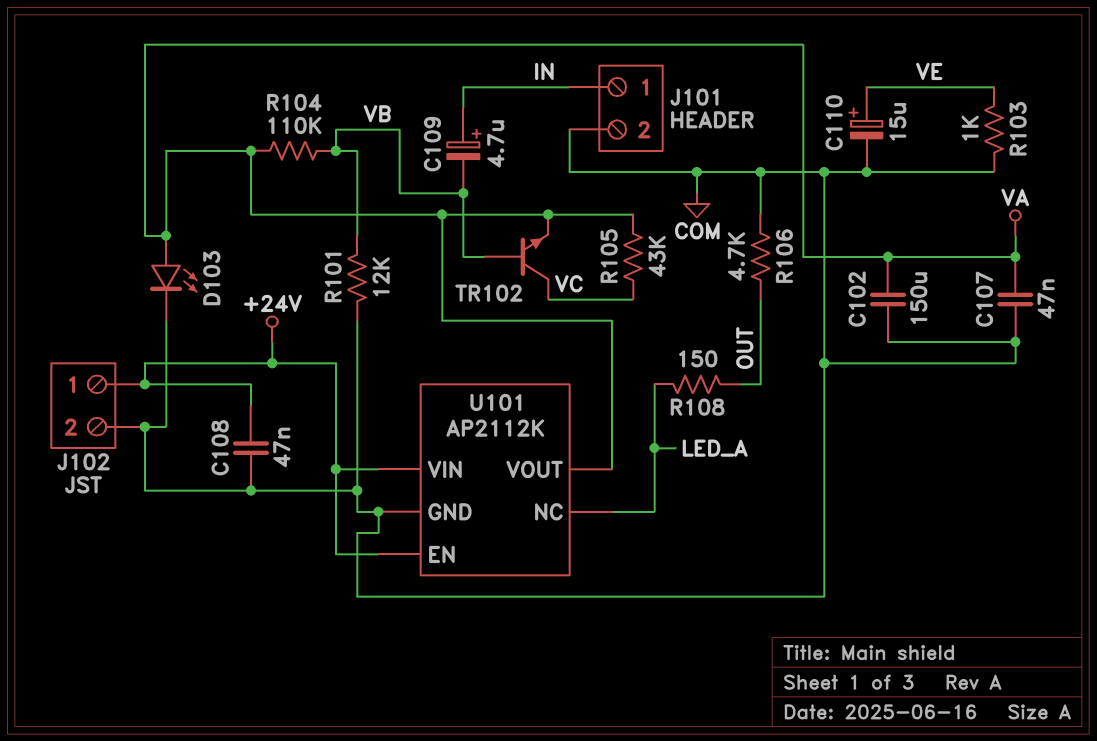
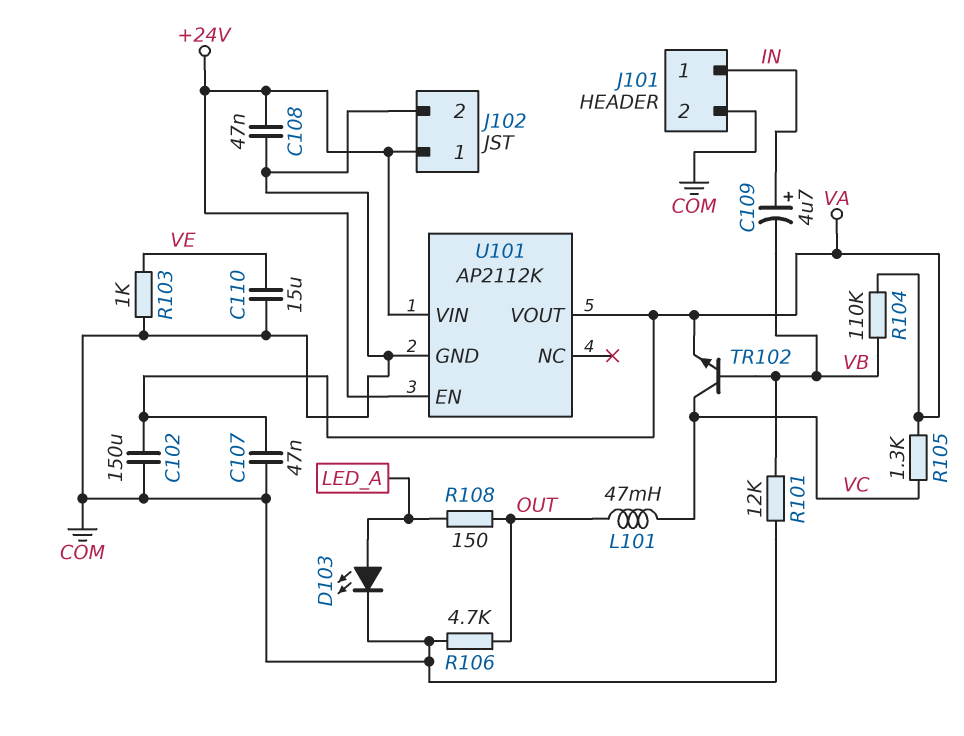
C110: 15uF (plus VE, minus COM) -> 15uF (COM, VE)
D103: LED (A VA, K COM) -> LED (A LED_A, K COM)
L101: none -> 47mH (OUT, VC)
R105: 43k (VA, VC) -> 1.3k (VA, VC)
U101 pin NC: LED_A -> none

